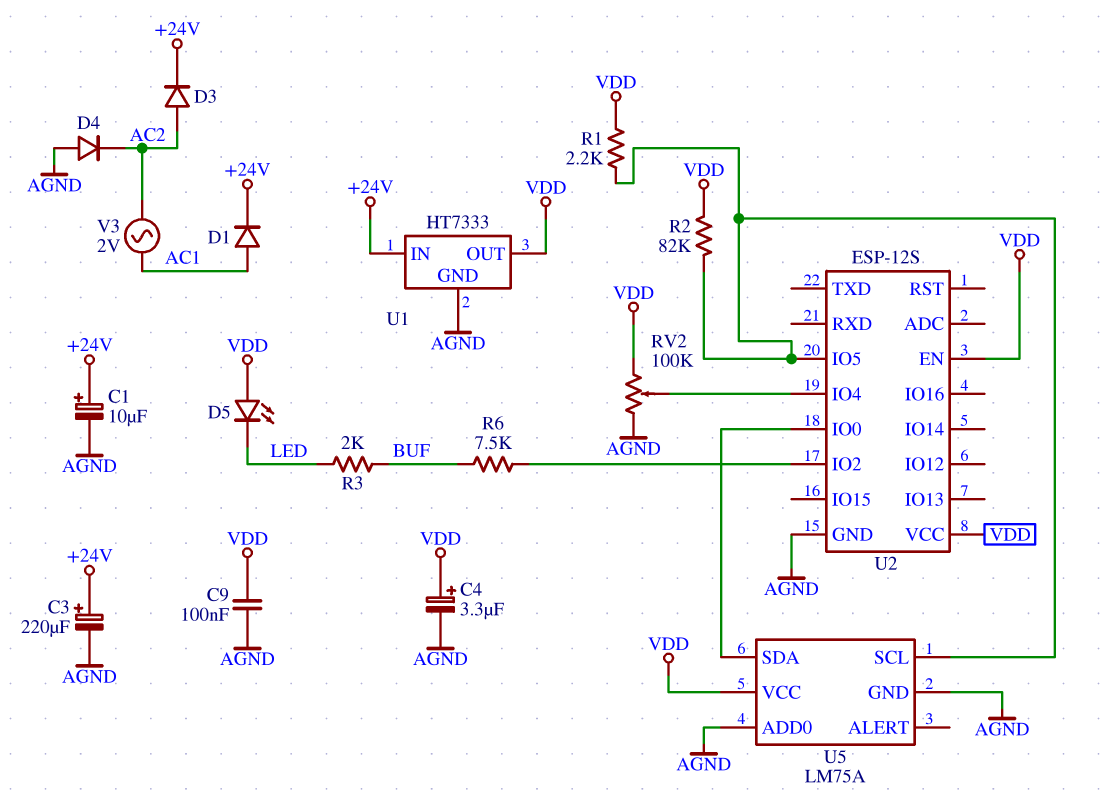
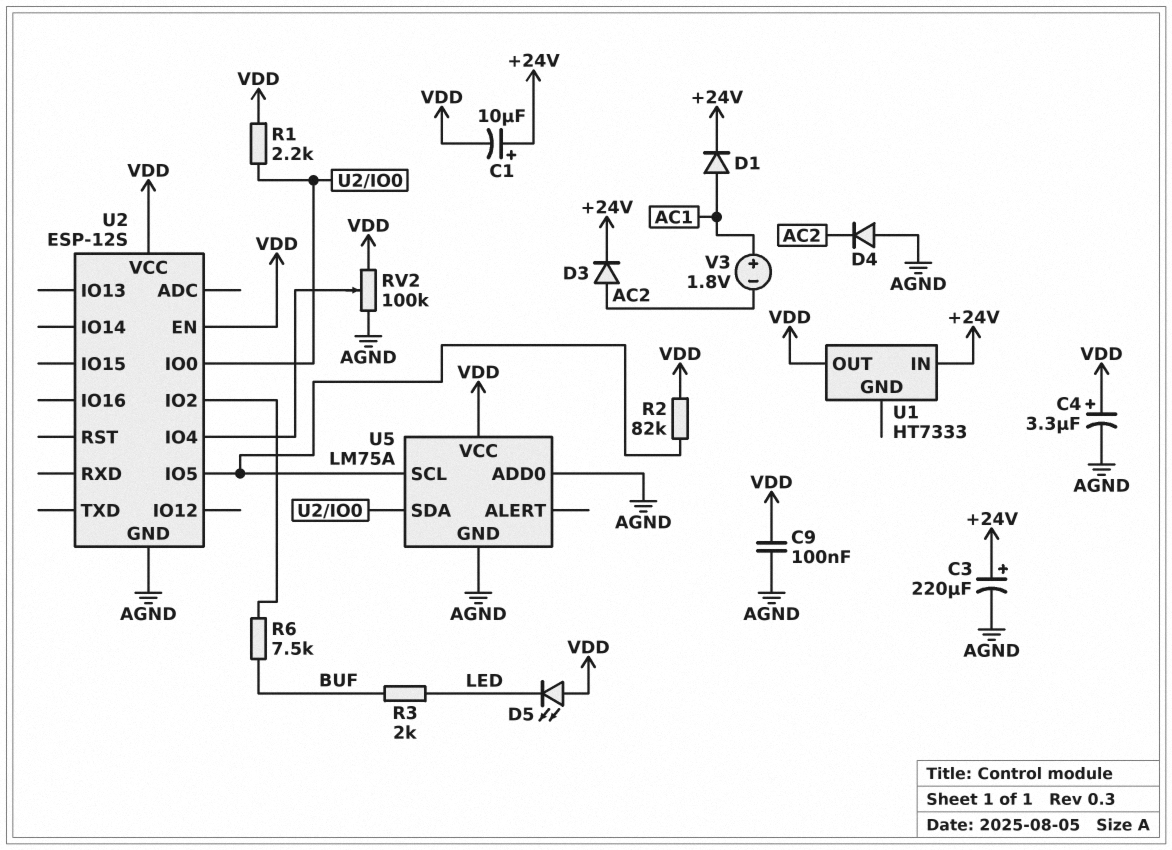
C1: 10uF (plus +24V, minus AGND) -> 10uF (plus +24V, minus VDD)
R1: 2.2k (U2/IO5, VDD) -> 2.2k (U2/IO0, VDD)
U1 pin GND: AGND -> none
V3: AC 2V (AC1, AC2) -> 1.8V (plus AC1, minus AC2)

